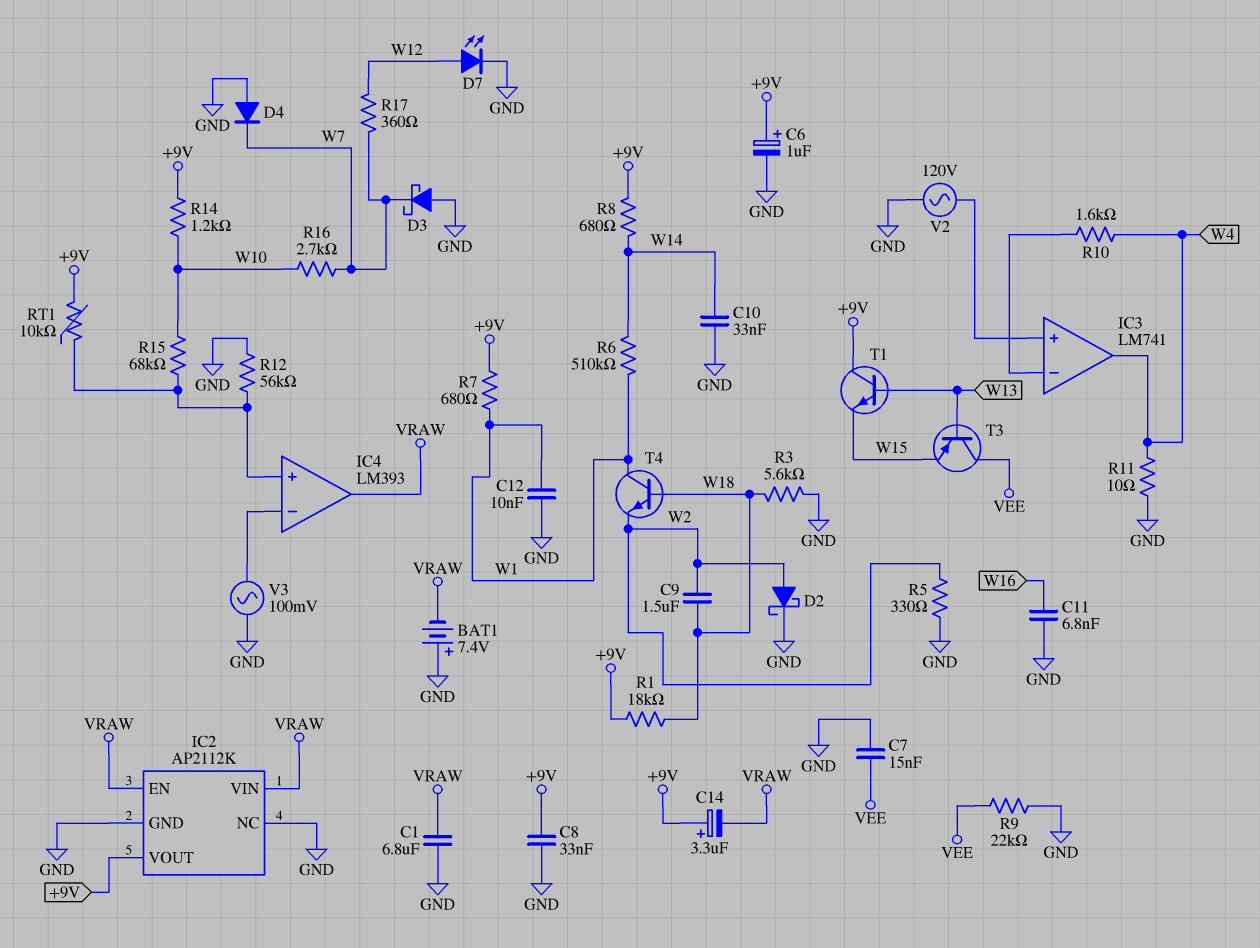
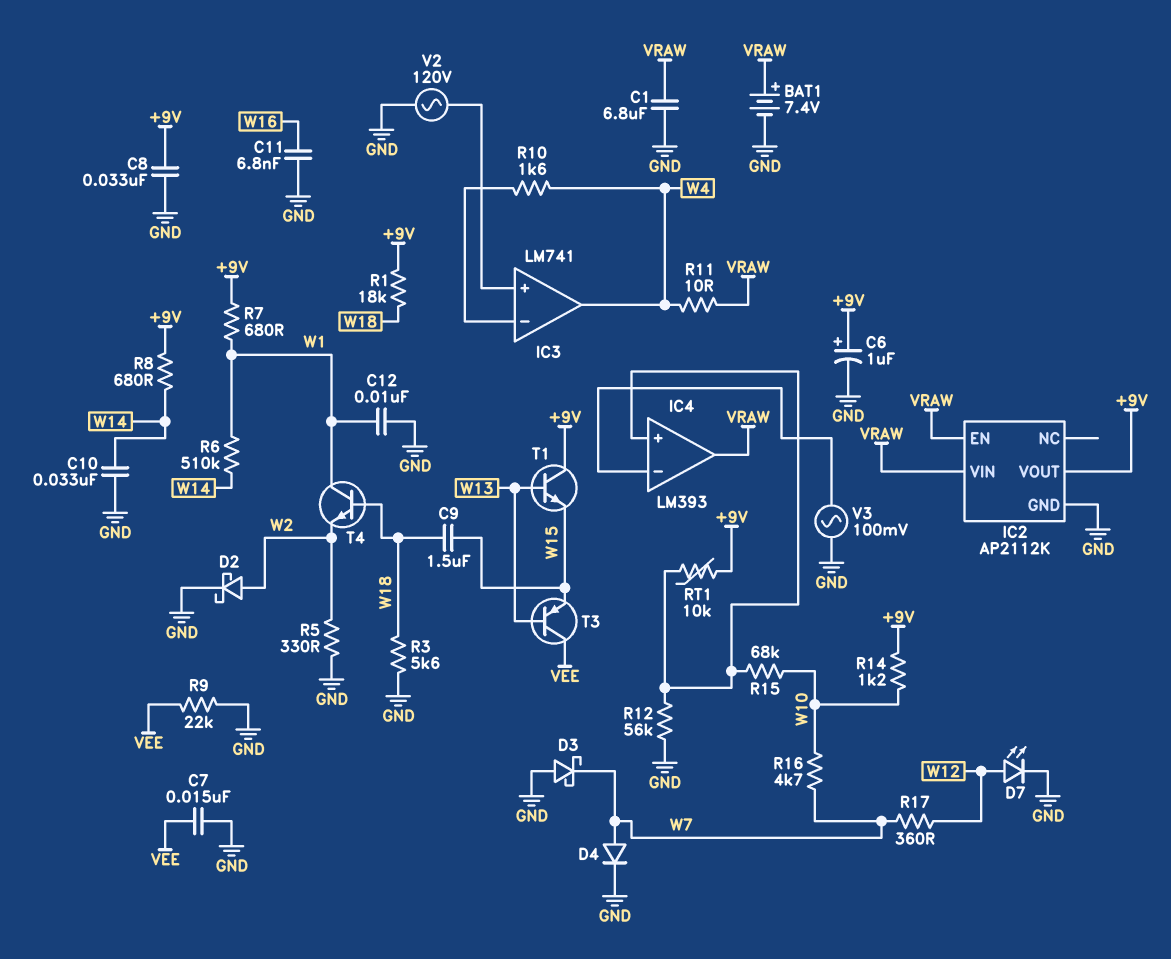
BAT1: 7.4V (plus GND, minus VRAW) -> 7.4V (plus VRAW, minus GND)
C9: 1.5uF (W2, W18) -> 1.5uF (W15, W18)
C14: 3.3uF (plus +9V, minus VRAW) -> none
D4: diode (A GND, K W7) -> diode (A W7, K GND)
IC2 pin NC: GND -> none
R11: 10 (GND, W4) -> 10 (VRAW, W4)
R16: 2.7k (W7, W10) -> 4.7k (W7, W10)

